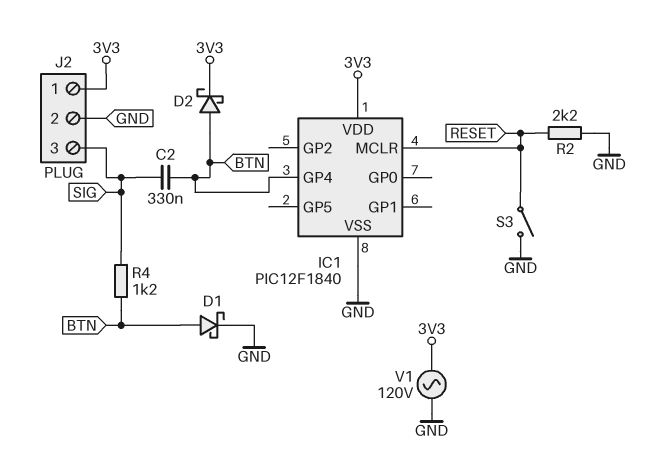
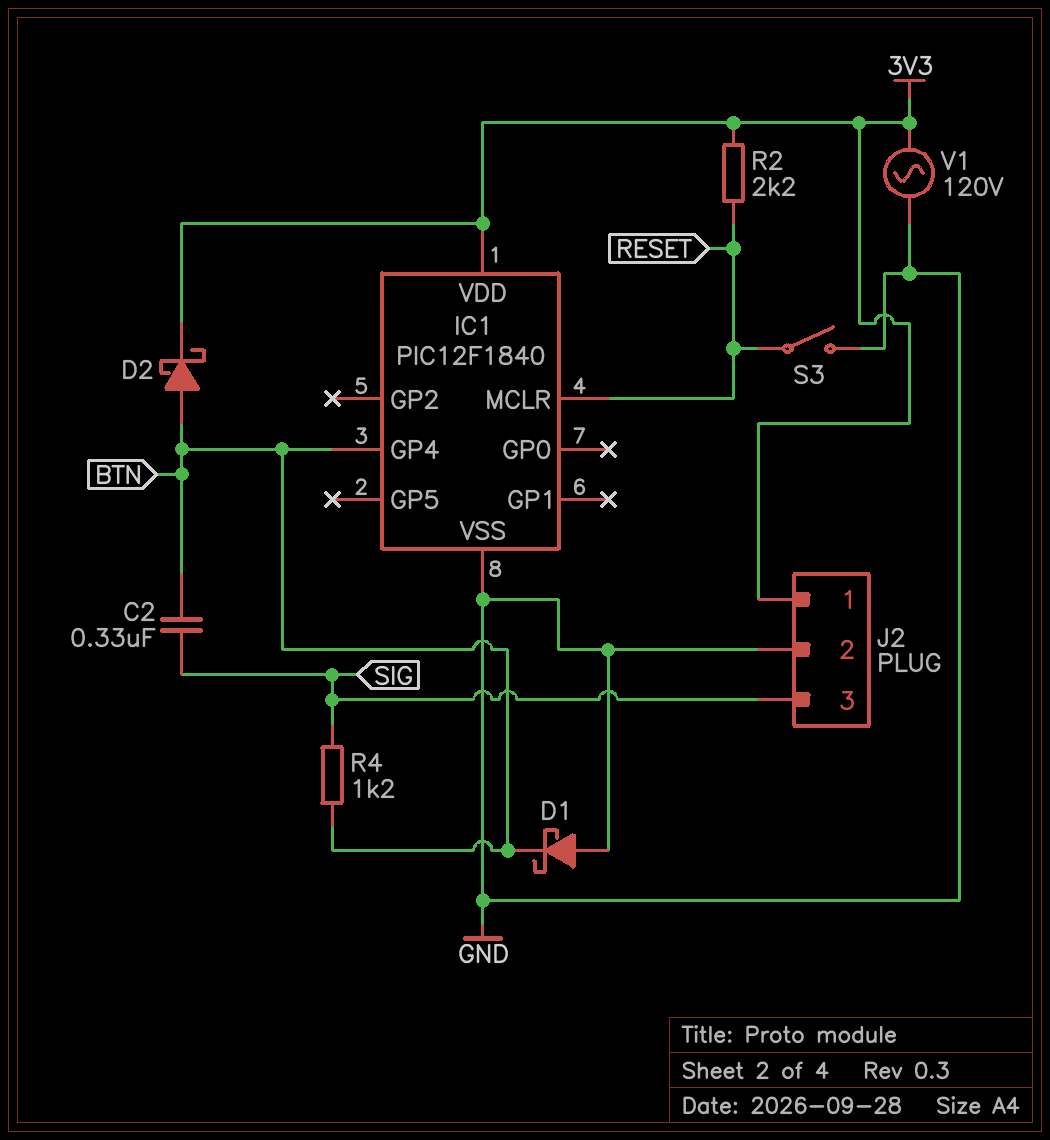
D1: schottky (A BTN, K GND) -> schottky (A GND, K BTN)
R2: 2.2k (GND, RESET) -> 2.2k (3V3, RESET)

